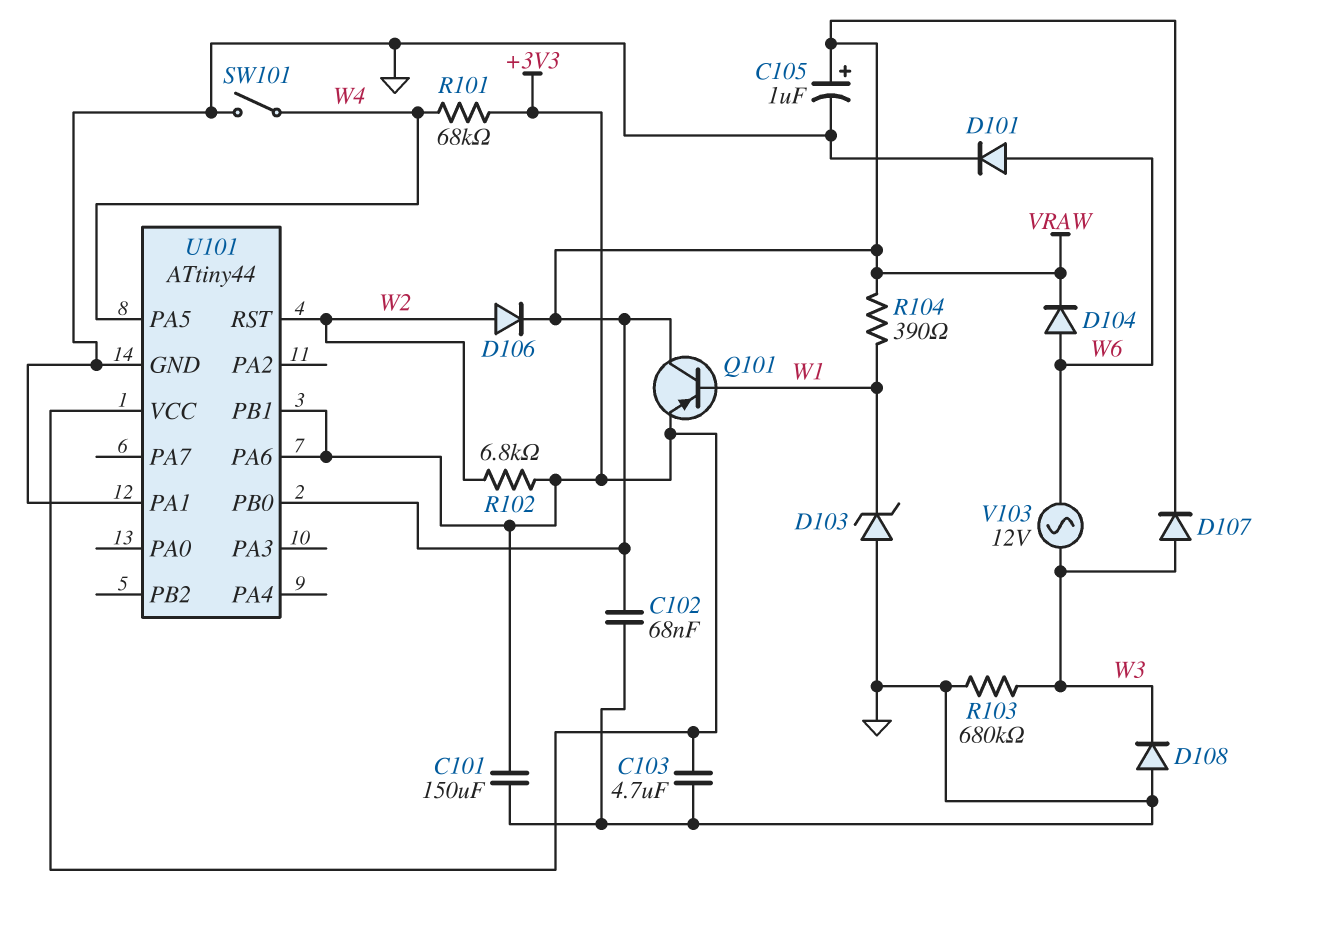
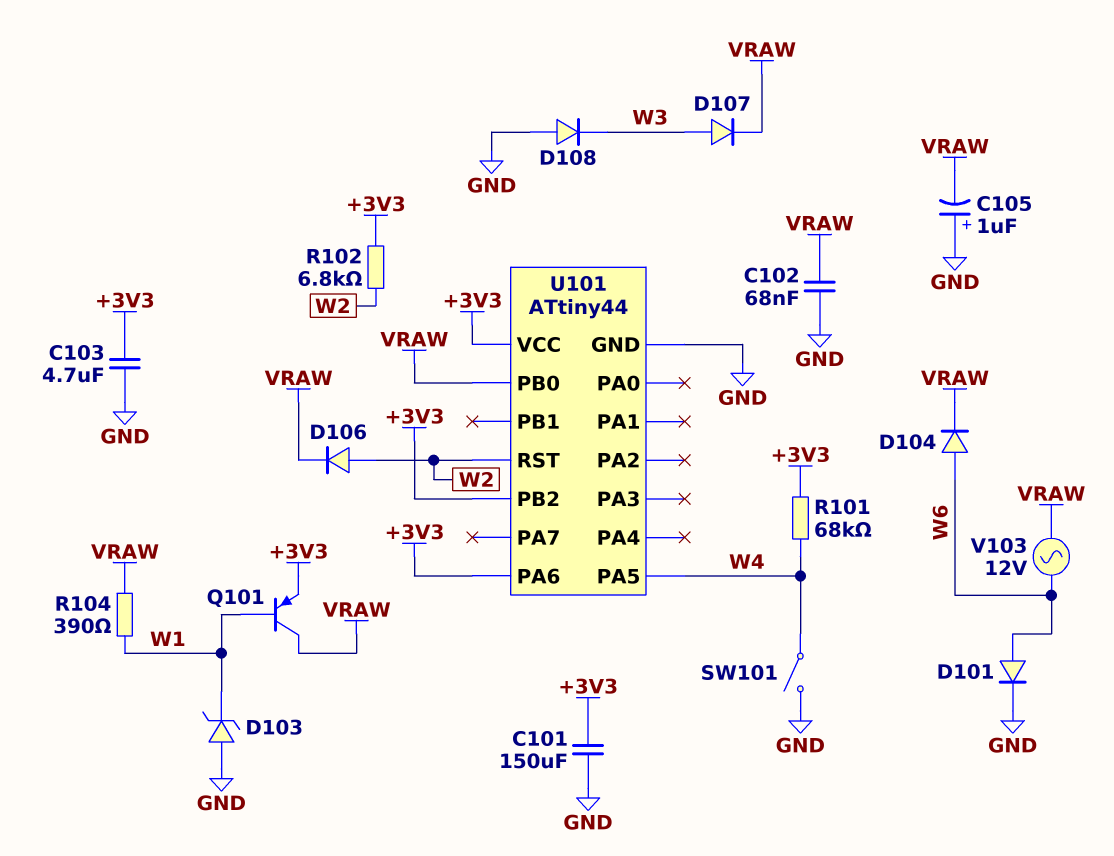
C105: 1uF (plus VRAW, minus GND) -> 1uF (plus GND, minus VRAW)
R103: 680k (GND, W3) -> none
U101 pin PA1: GND -> none
U101 pin PB1: +3V3 -> none
U101 pin PB2: none -> +3V3
V103: AC 12V (W3, W6) -> AC 12V (VRAW, W6)

